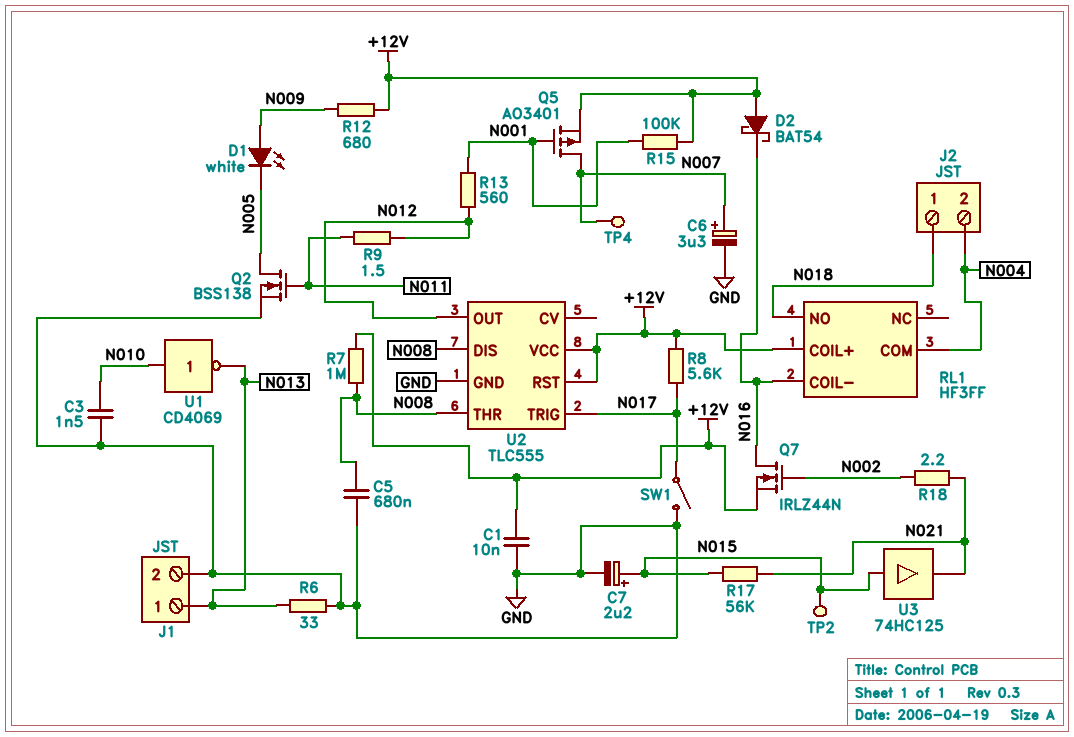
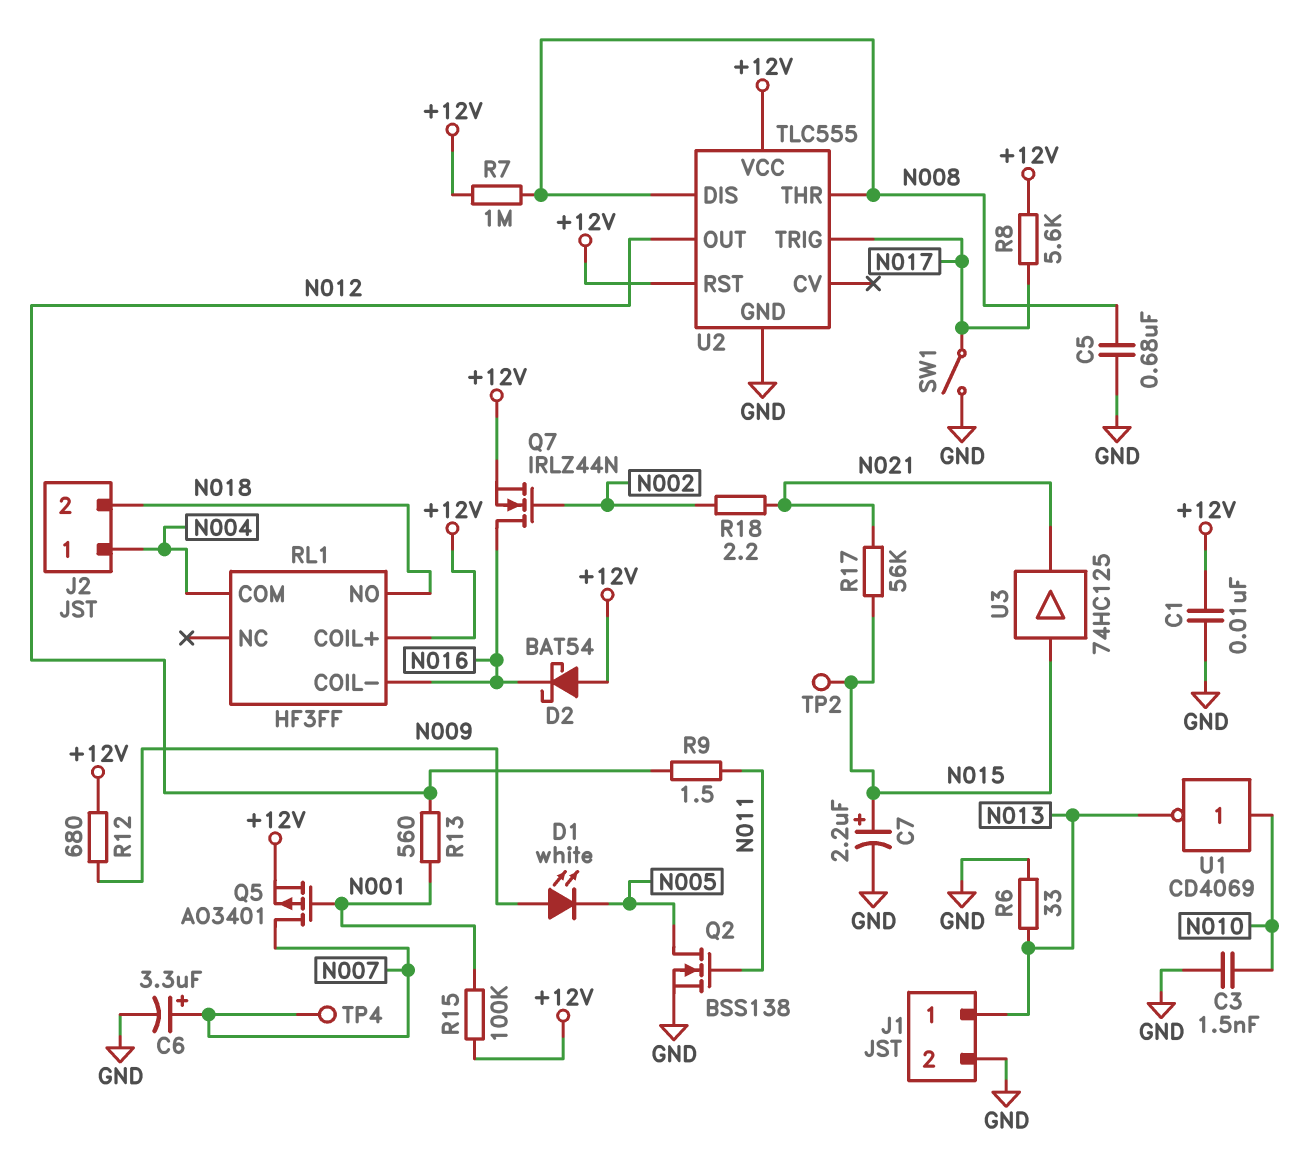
J2 pin 1: N018 -> N004
J2 pin 2: N004 -> N018

